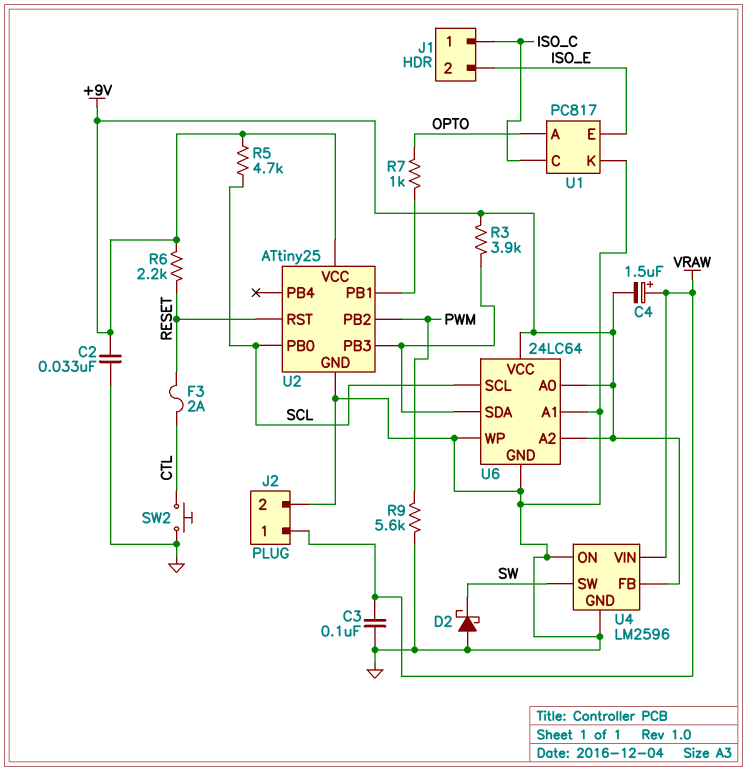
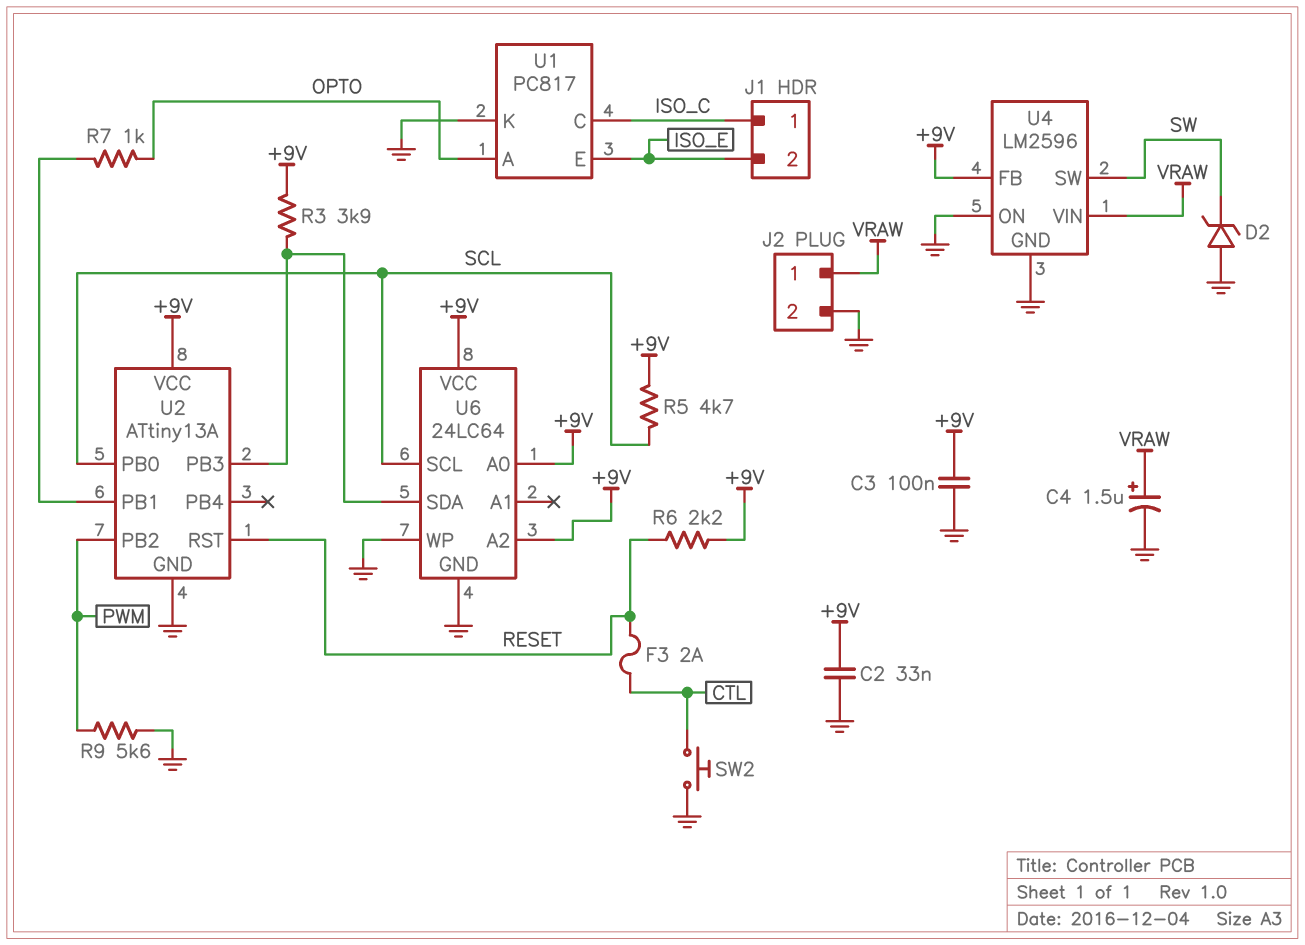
C3: 100nF (GND, VRAW) -> 100nF (+9V, GND)
C4: 1.5uF (plus VRAW, minus +9V) -> 1.5uF (plus VRAW, minus GND)
D2: schottky (A GND, K SW) -> zener (A GND, K SW)
U2: ATtiny25 -> ATtiny13A
U6 pin A1: GND -> none

